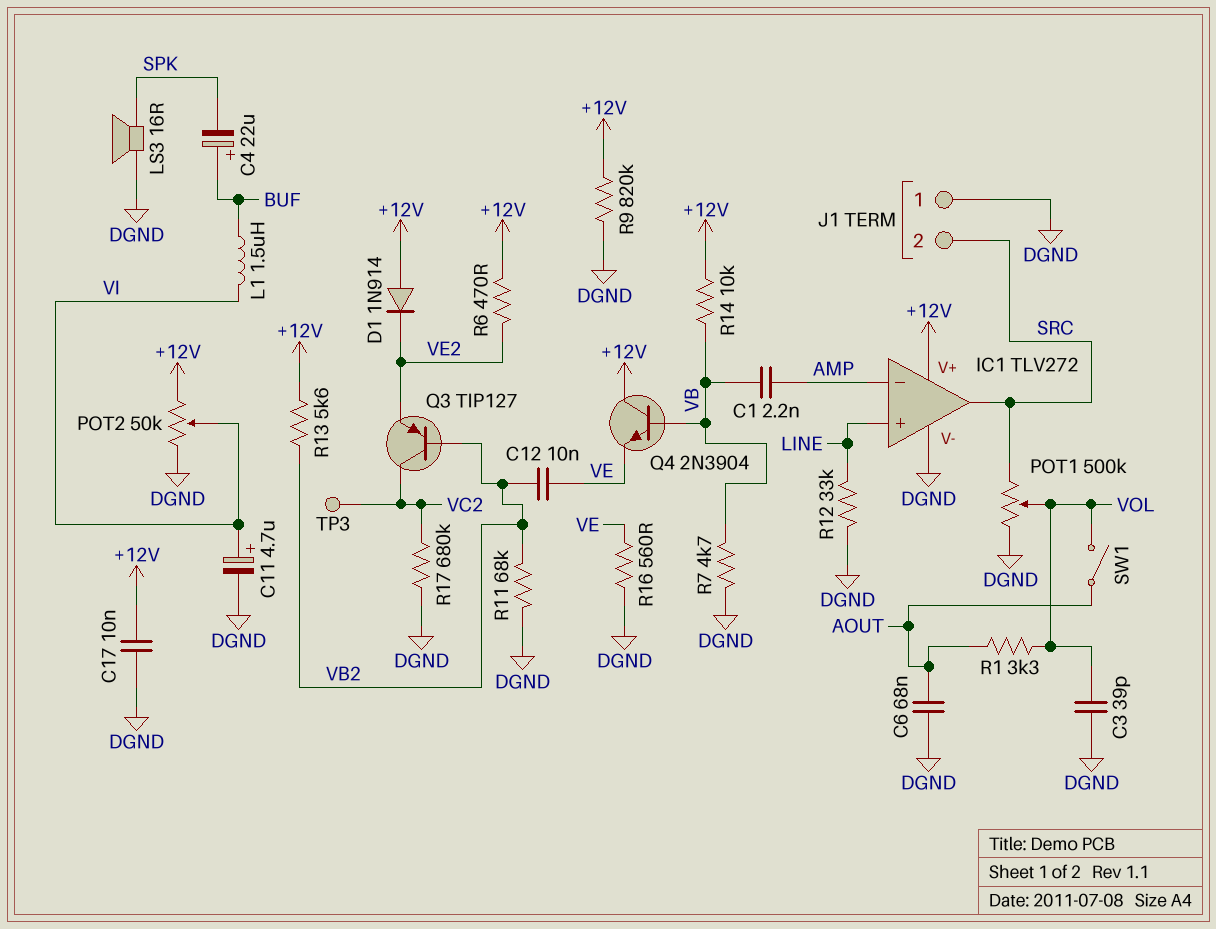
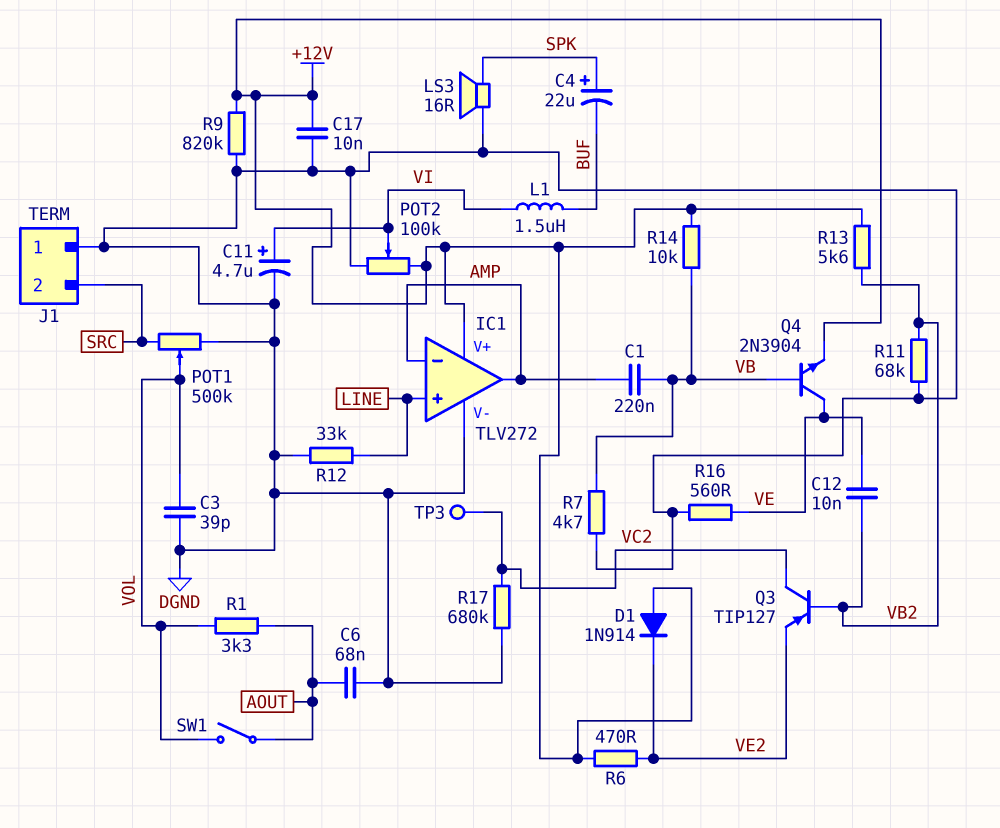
C1: 2.2nF (AMP, VB) -> 220nF (AMP, VB)
C4: 22uF (plus BUF, minus SPK) -> 22uF (plus SPK, minus BUF)
IC1 pin out: SRC -> AMP
POT2: 50k (+12V, DGND, wiper VI) -> 100k (+12V, DGND, wiper VI)
Q4: NPN 2N3904 (B VB, C +12V, E VE) -> NPN 2N3904 (B VB, C VE, E +12V)

